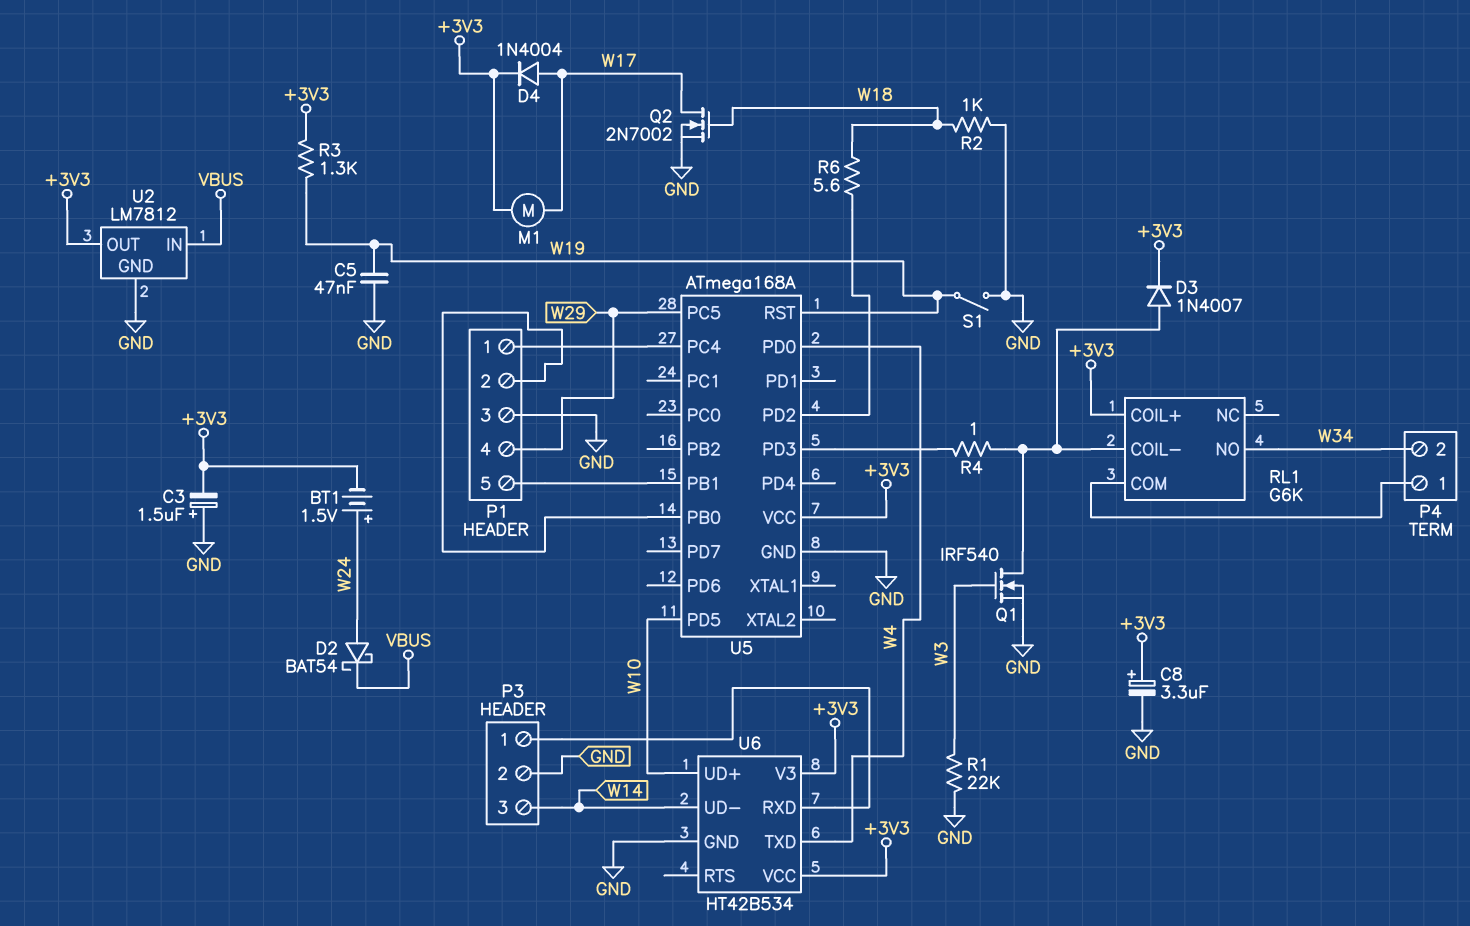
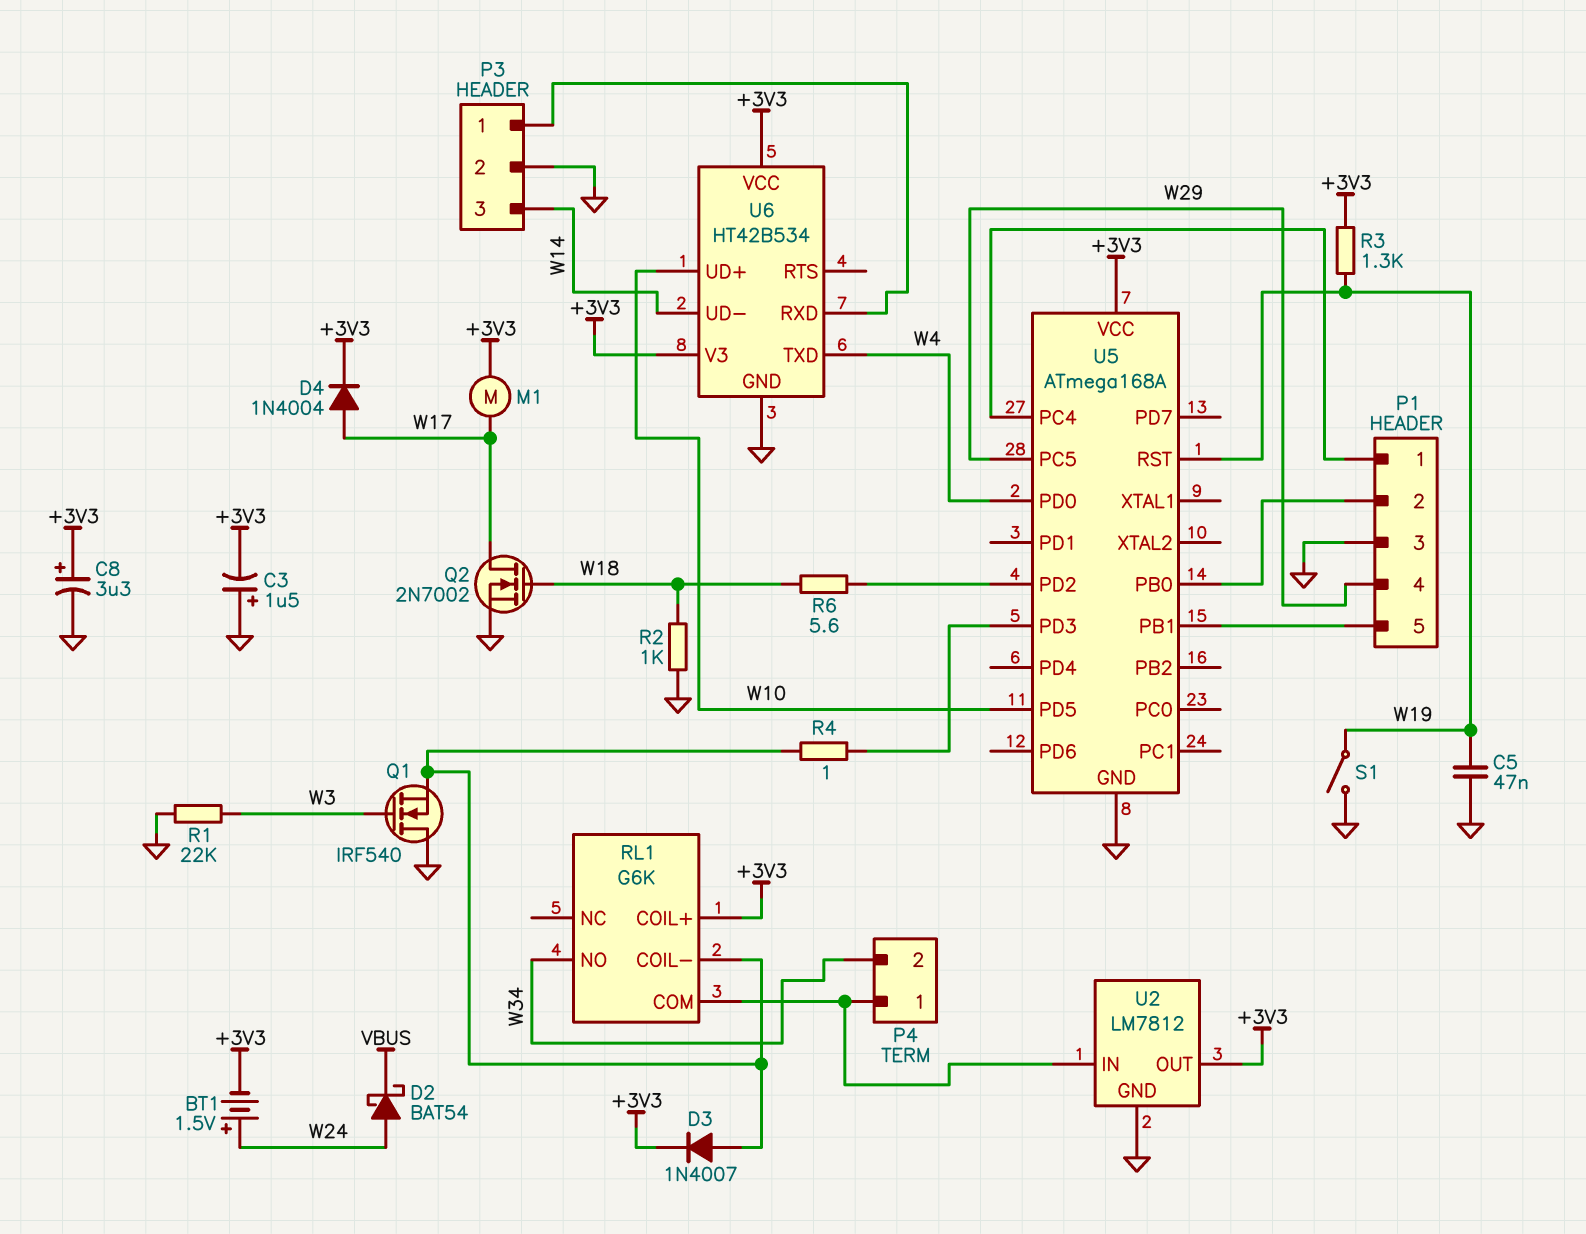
Q1: NMOS IRF540 (G W3, D RL1/COIL-, S GND) -> NMOS IRF540 (G W3, D GND, S RL1/COIL-)
U2 pin IN: VBUS -> P4/1

